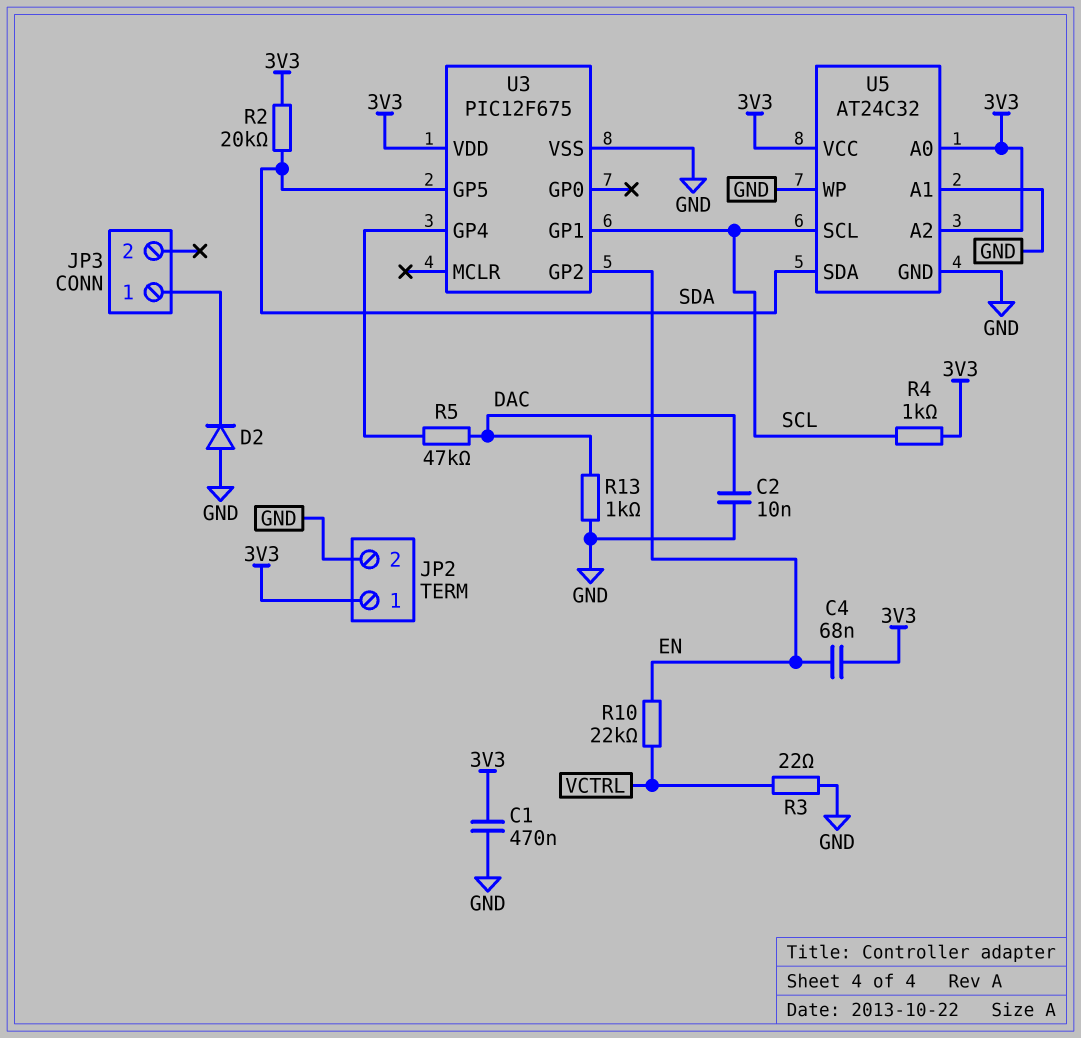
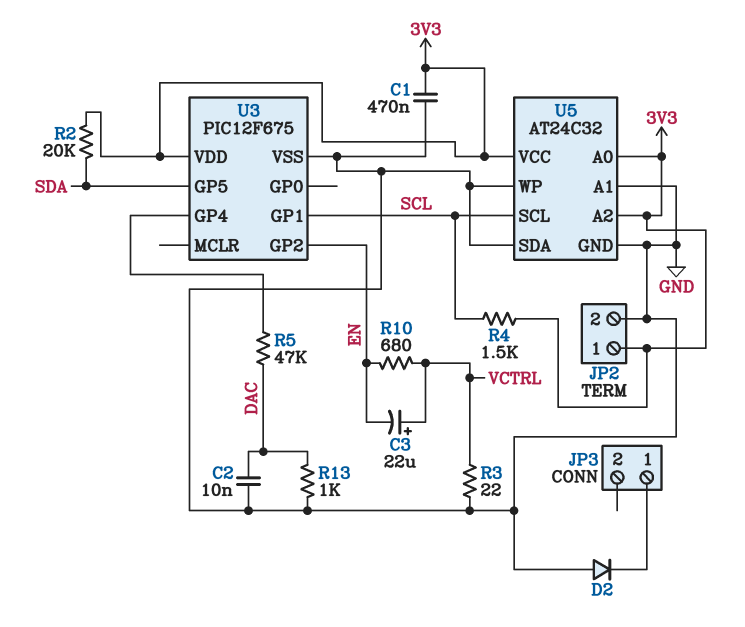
C3: none -> 22uF (plus VCTRL, minus EN)
C4: 68nF (3V3, EN) -> none
R4: 1k (3V3, SCL) -> 1.5k (3V3, SCL)
R10: 22k (EN, VCTRL) -> 680 (EN, VCTRL)
U5 pin SDA: SDA -> GND

